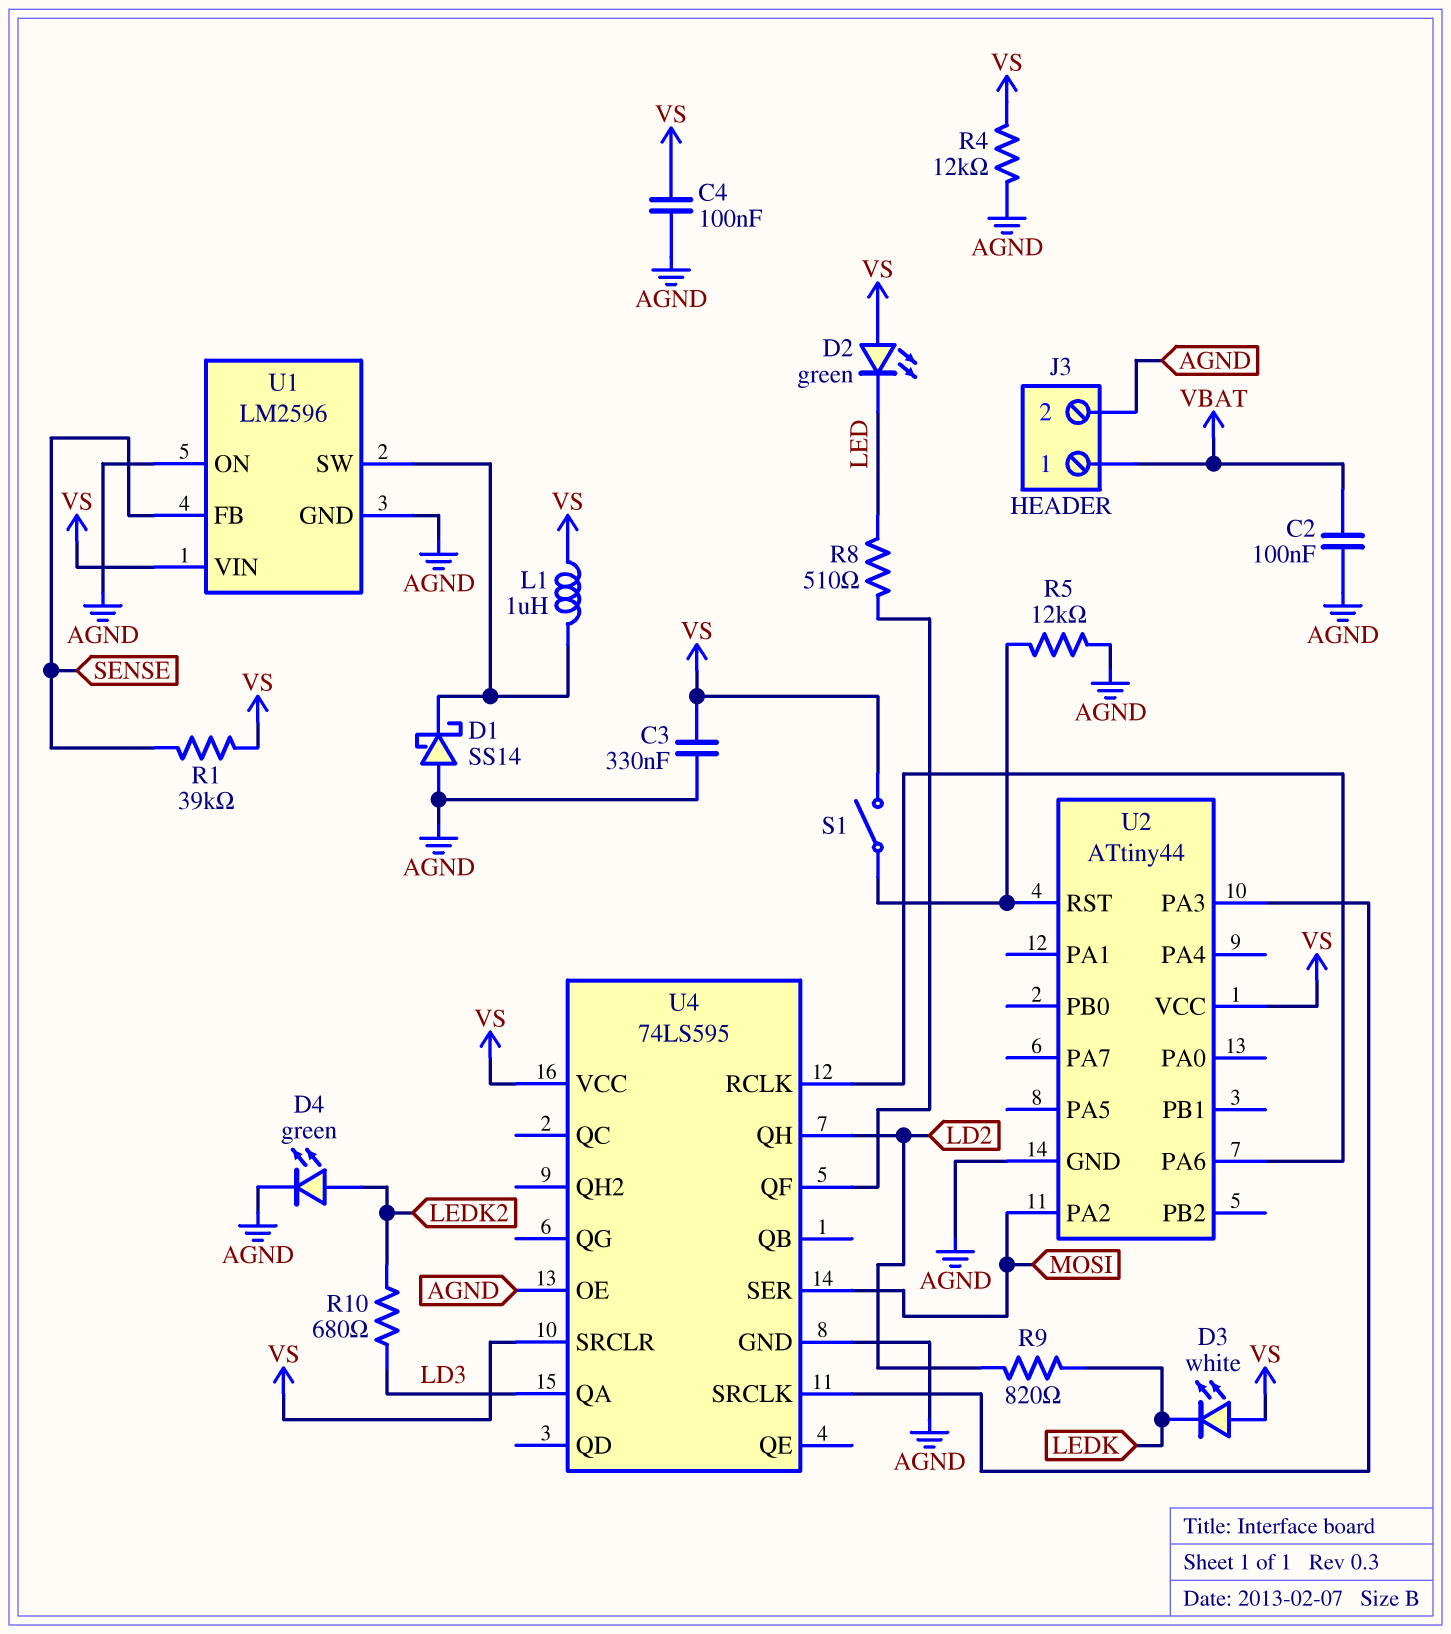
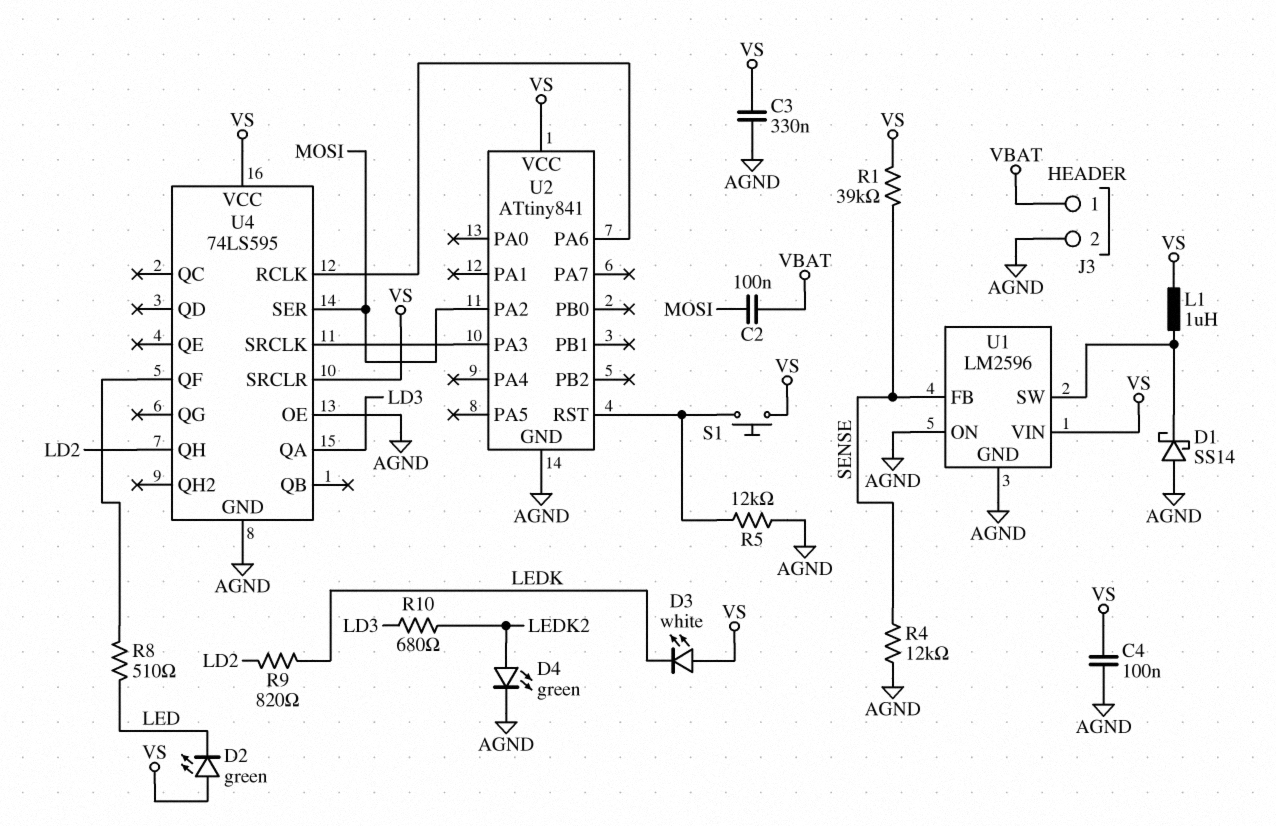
C2: 100nF (AGND, VBAT) -> 100nF (MOSI, VBAT)
R4: 12k (AGND, VS) -> 12k (AGND, SENSE)
S1: switch (U2/RST, VS) -> button (U2/RST, VS)
U2: ATtiny44 -> ATtiny841

